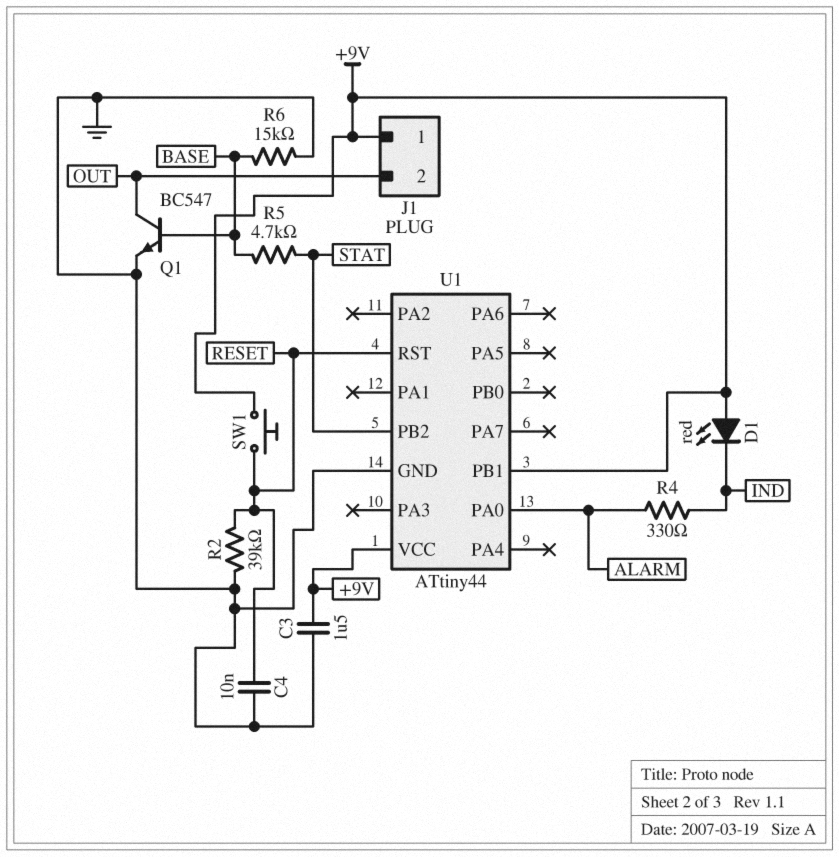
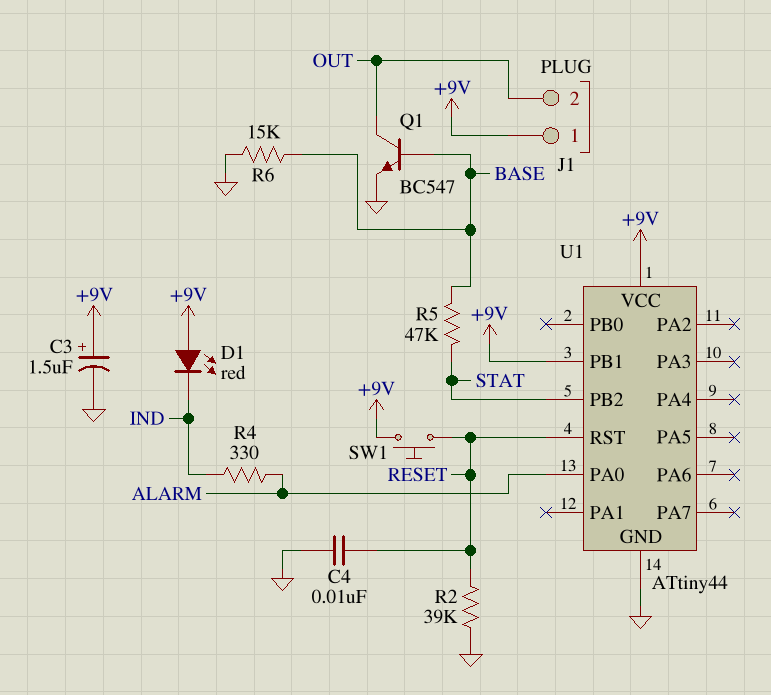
C3: 1.5uF (+9V, GND) -> 1.5uF (plus +9V, minus GND)
R5: 4.7k (BASE, STAT) -> 47k (BASE, STAT)

